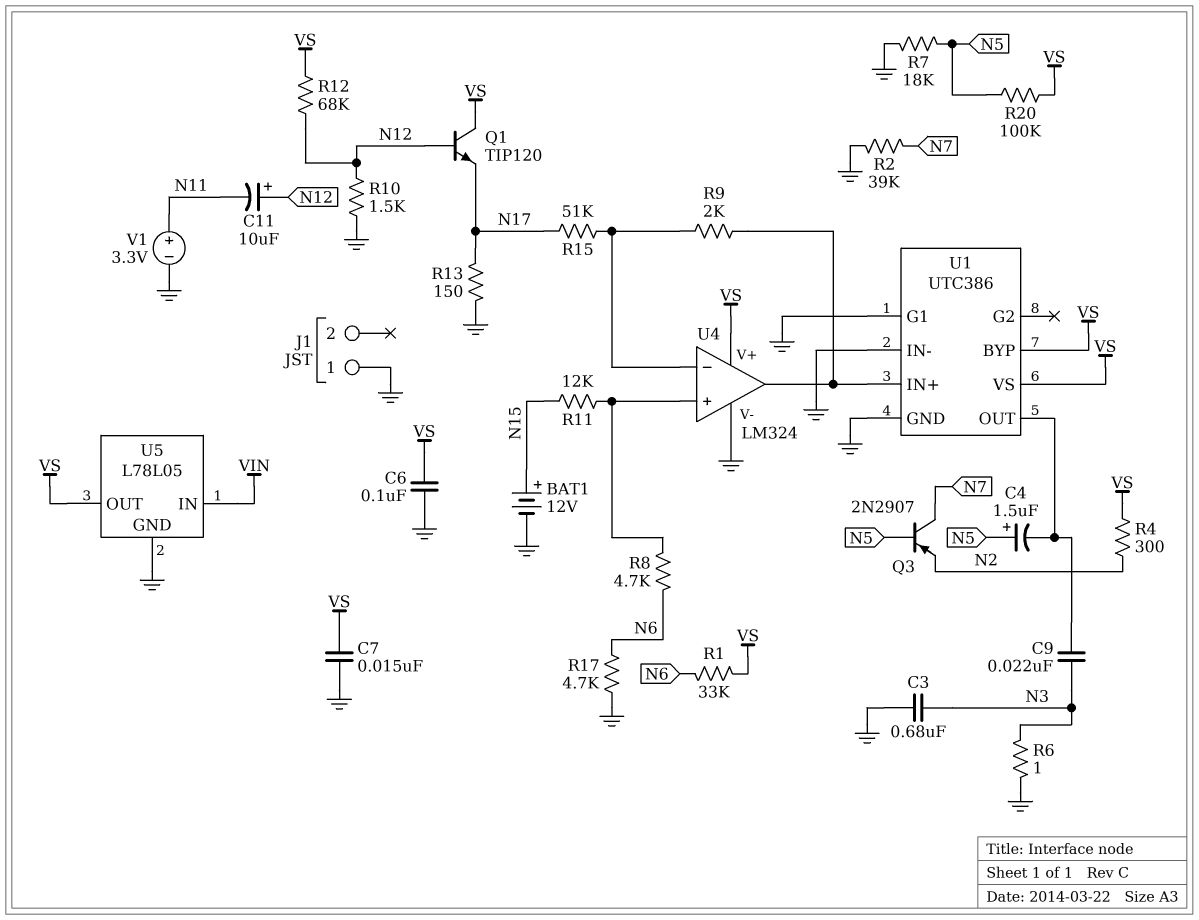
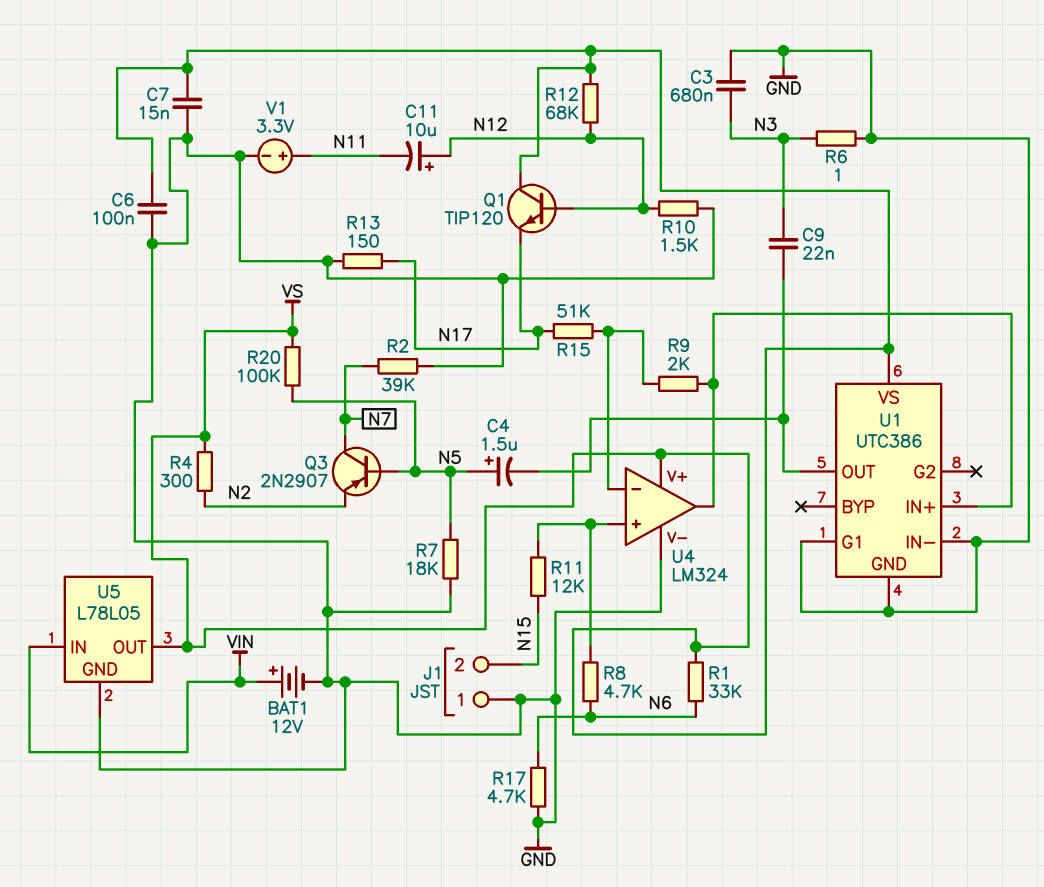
BAT1: 12V (plus N15, minus GND) -> 12V (plus VIN, minus GND)
J1 pin 2: none -> N15
U1 pin BYP: VS -> none

